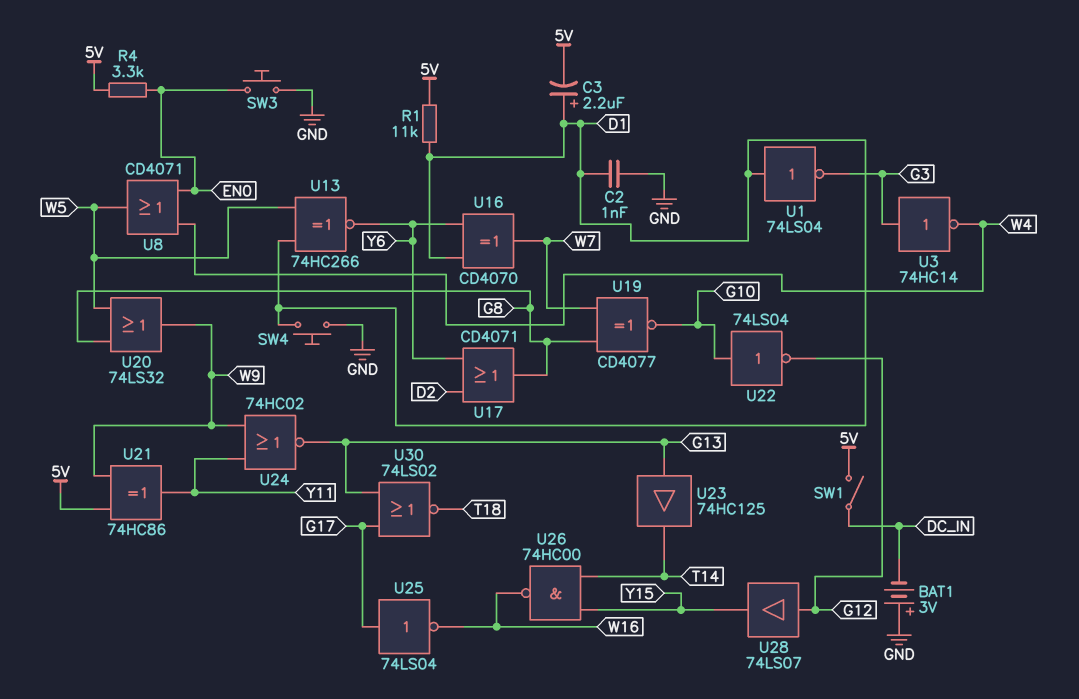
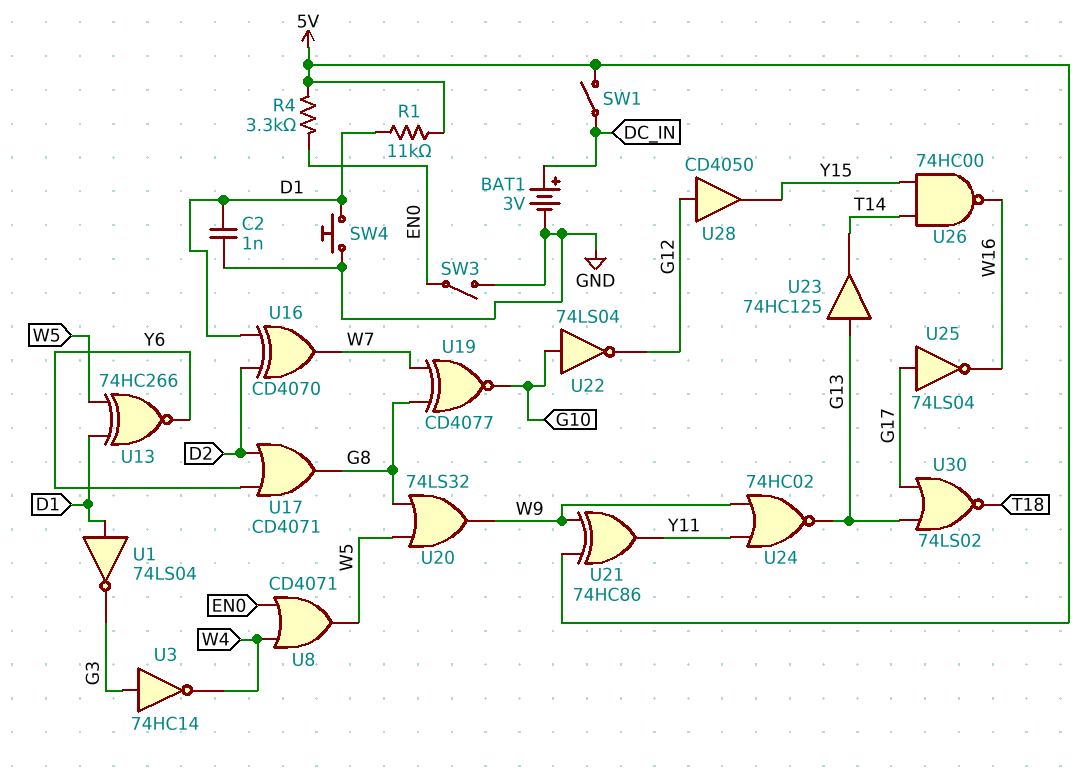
BAT1: 3V (plus GND, minus DC_IN) -> 3V (plus DC_IN, minus GND)
C3: 2.2uF (plus D1, minus 5V) -> none
SW3: button (EN0, GND) -> switch (EN0, GND)
U16: XOR CD4070 (in D1, in Y6, out W7) -> XOR CD4070 (in D1, in D2, out W7)
U28: buffer 74LS07 (in G12, out Y15) -> buffer CD4050 (in G12, out Y15)

